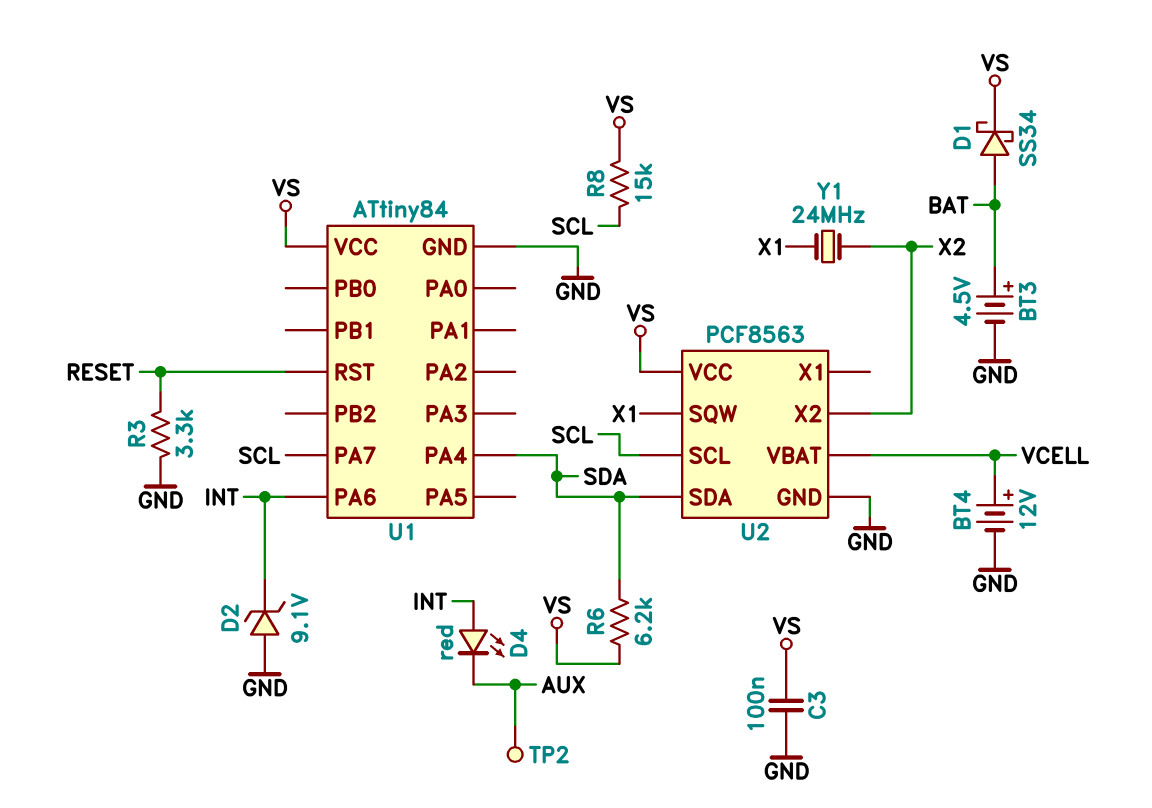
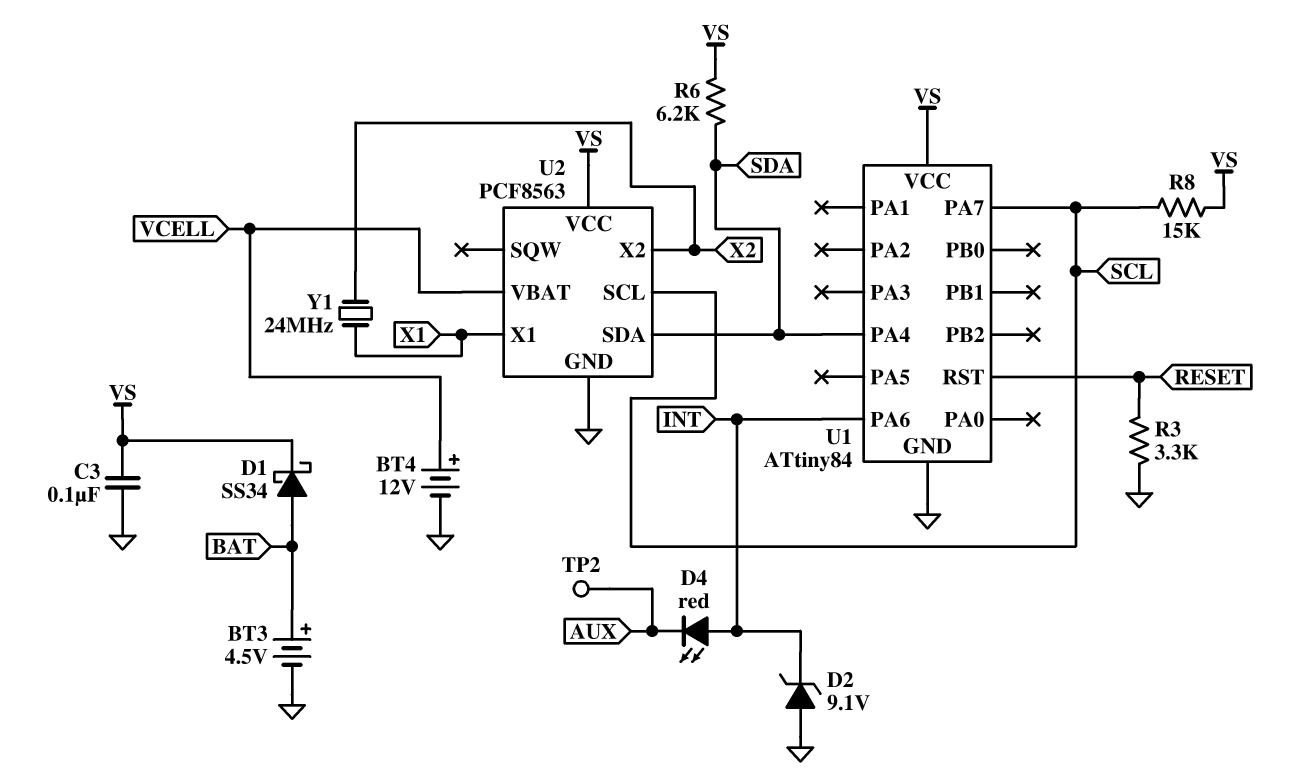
U2 pin SQW: X1 -> none
U2 pin X1: none -> X1

